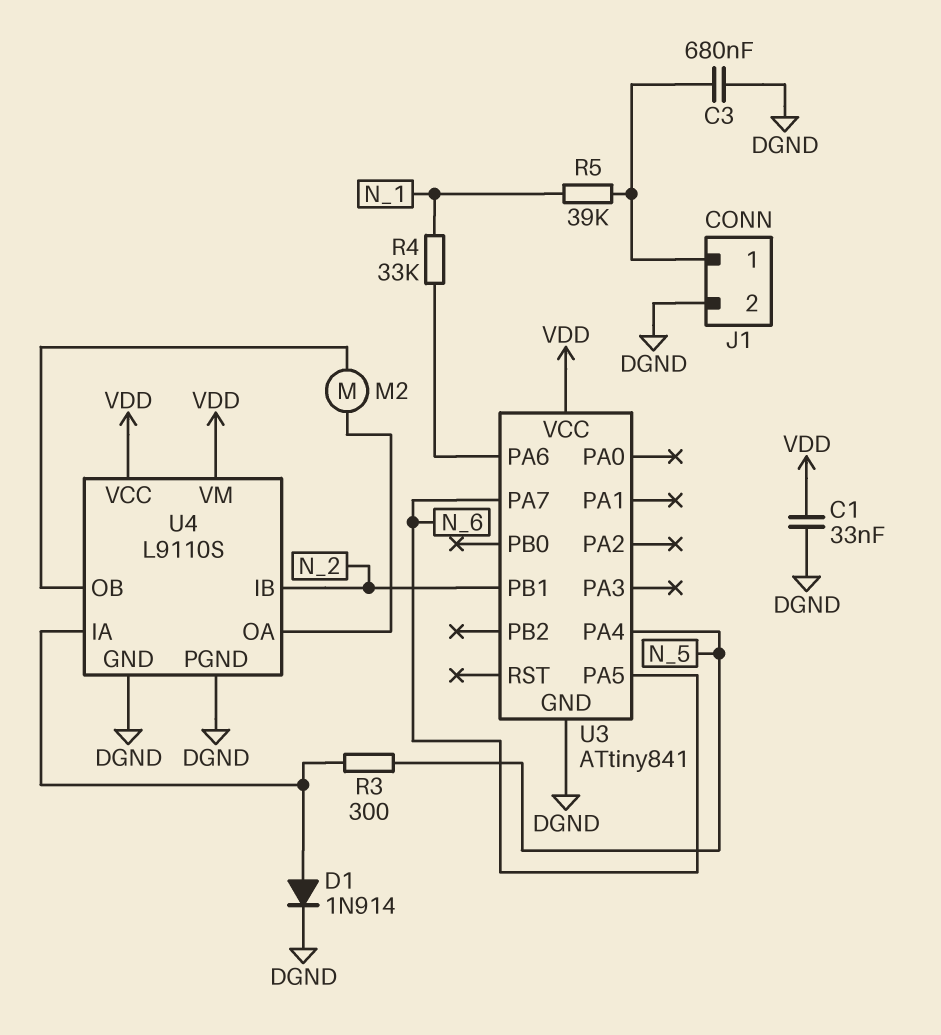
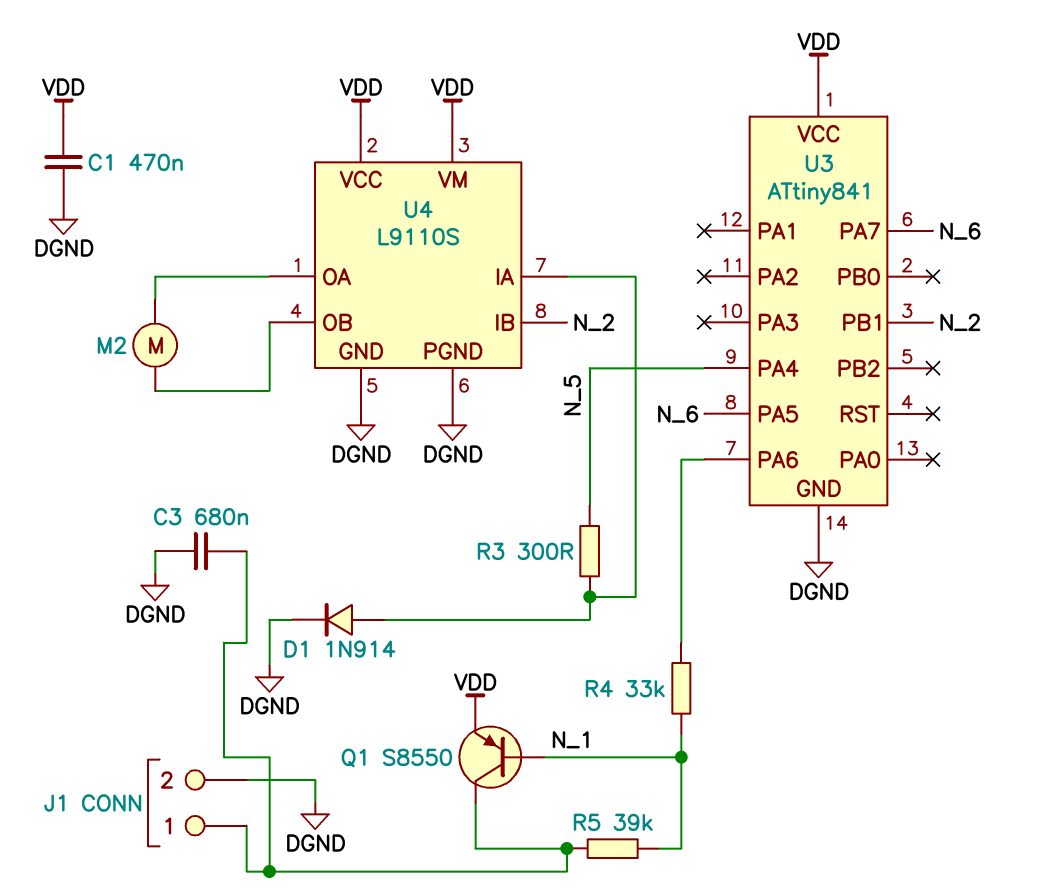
C1: 33nF (DGND, VDD) -> 470nF (DGND, VDD)
Q1: none -> PNP S8550 (B N_1, C J1/1, E VDD)

